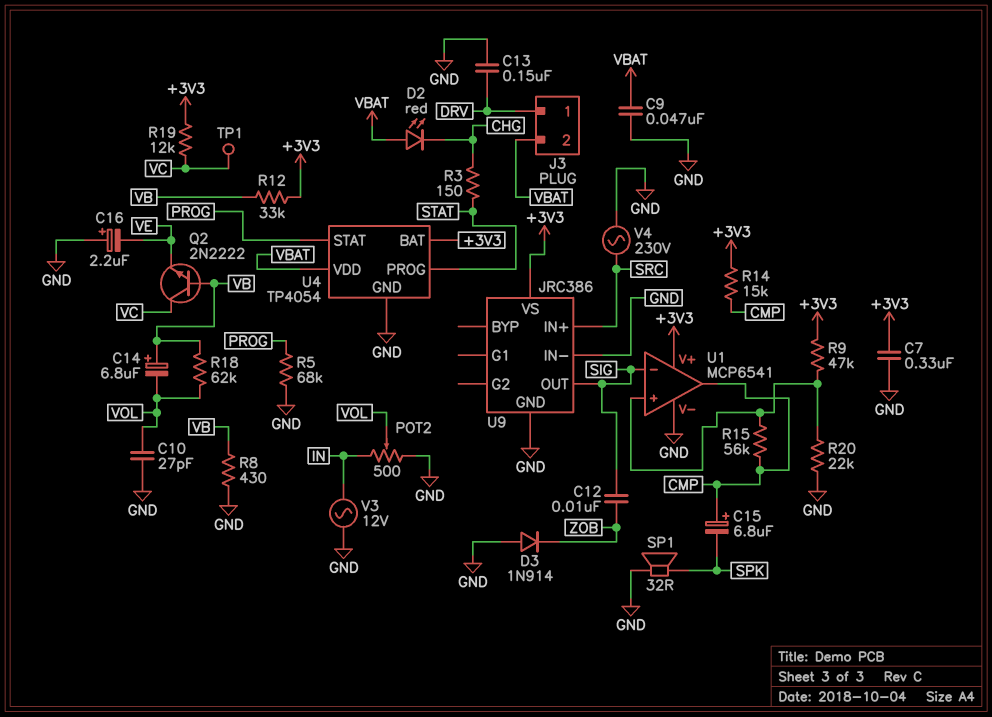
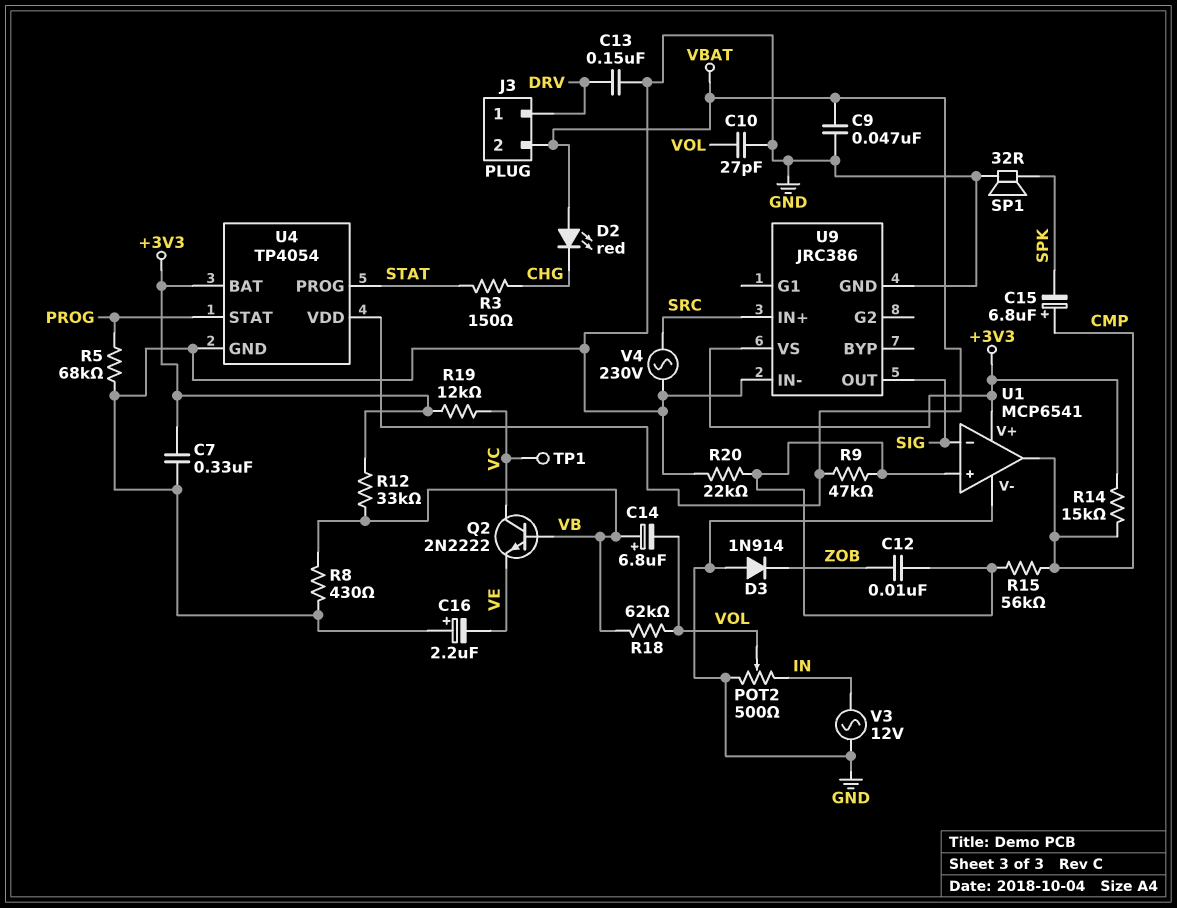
C12: 10nF (SIG, ZOB) -> 10nF (U1/in+, ZOB)
R9: 47k (+3V3, U1/in+) -> 47k (U1/in+, VBAT)

